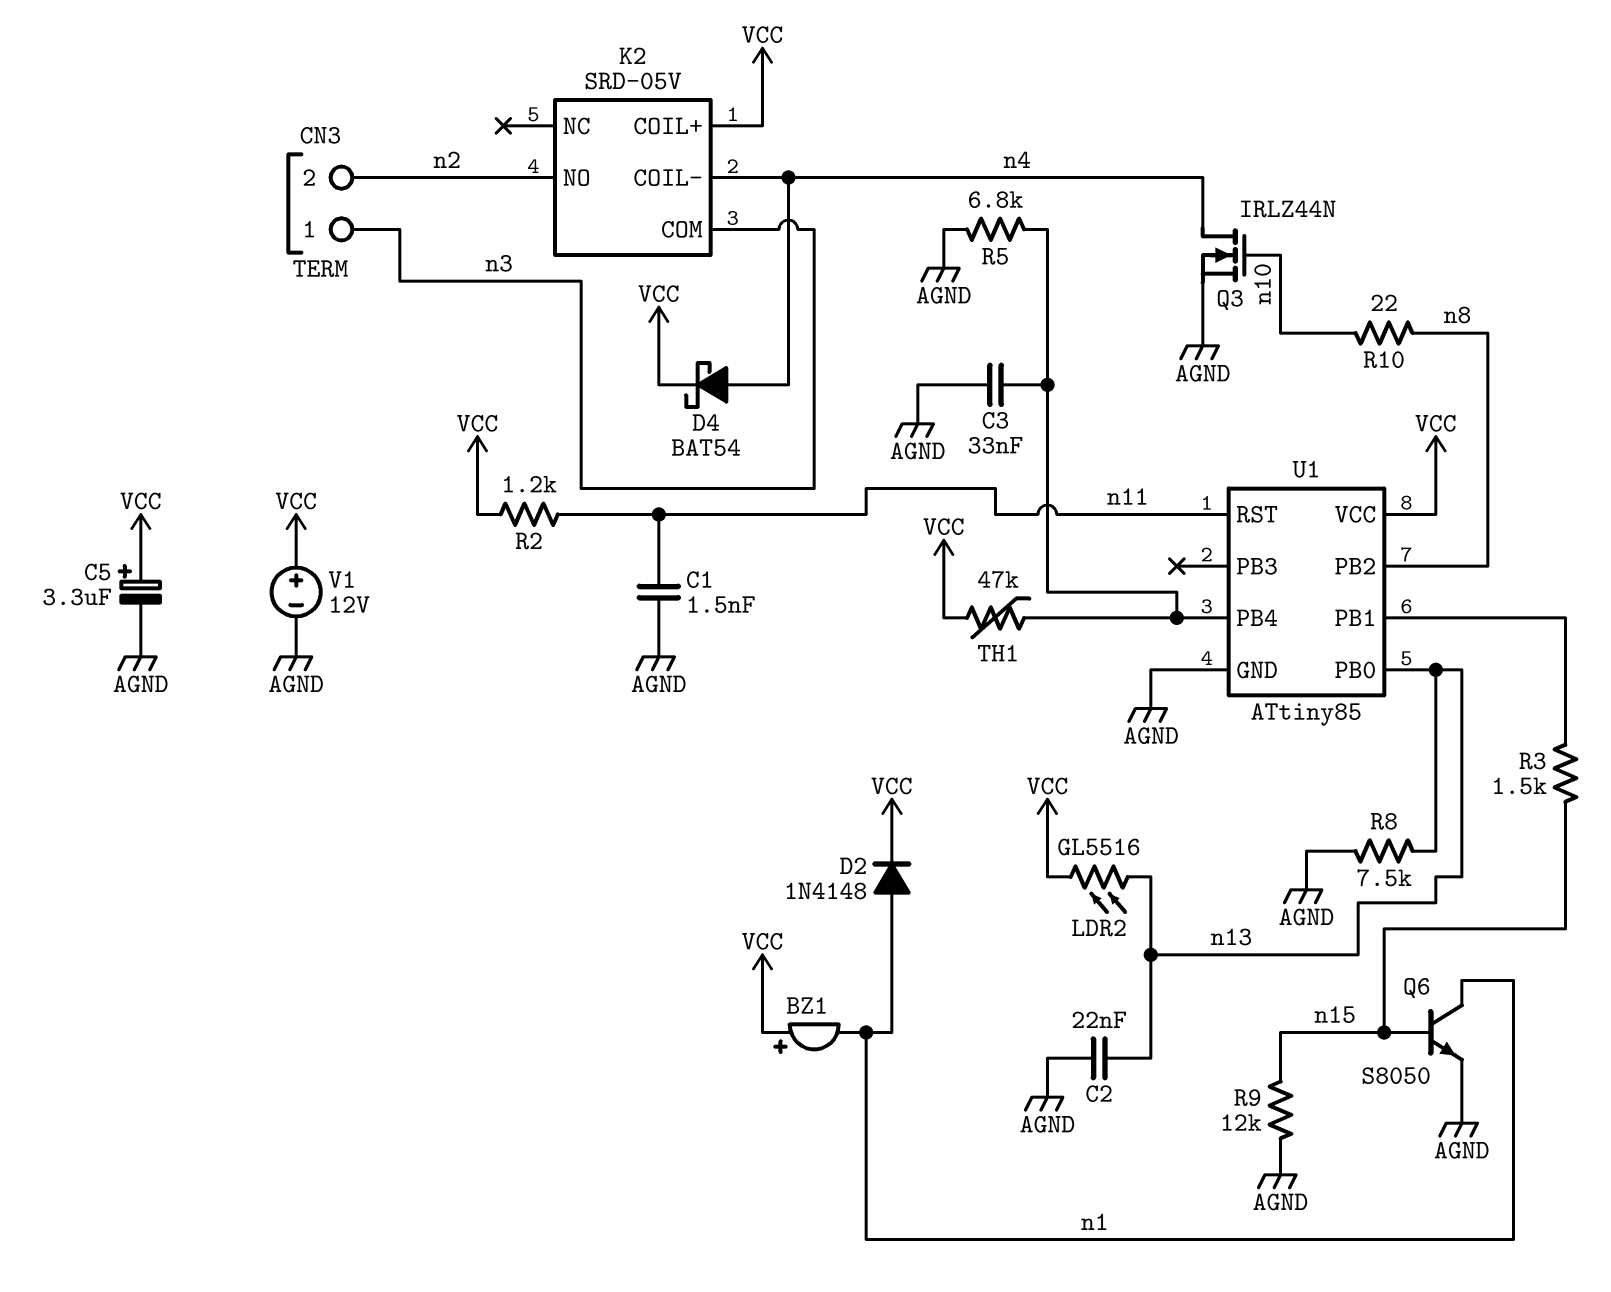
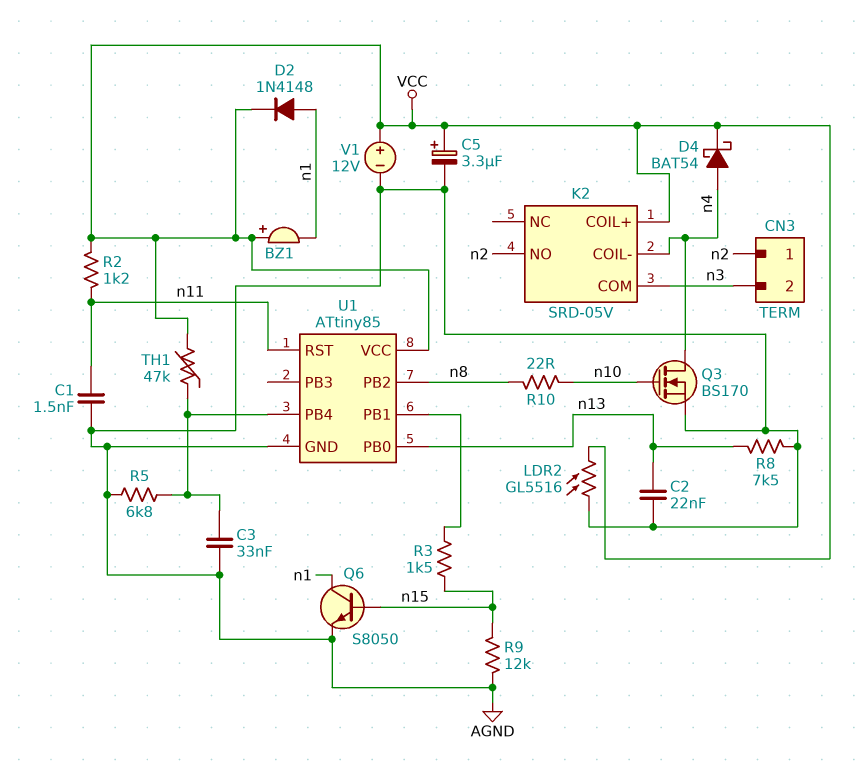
CN3 pin 1: n3 -> n2
CN3 pin 2: n2 -> n3
LDR2: GL5516 (VCC, n13) -> GL5516 (AGND, VCC)
Q3: NMOS IRLZ44N (G n10, D n4, S AGND) -> NMOS BS170 (G n10, D n4, S AGND)

